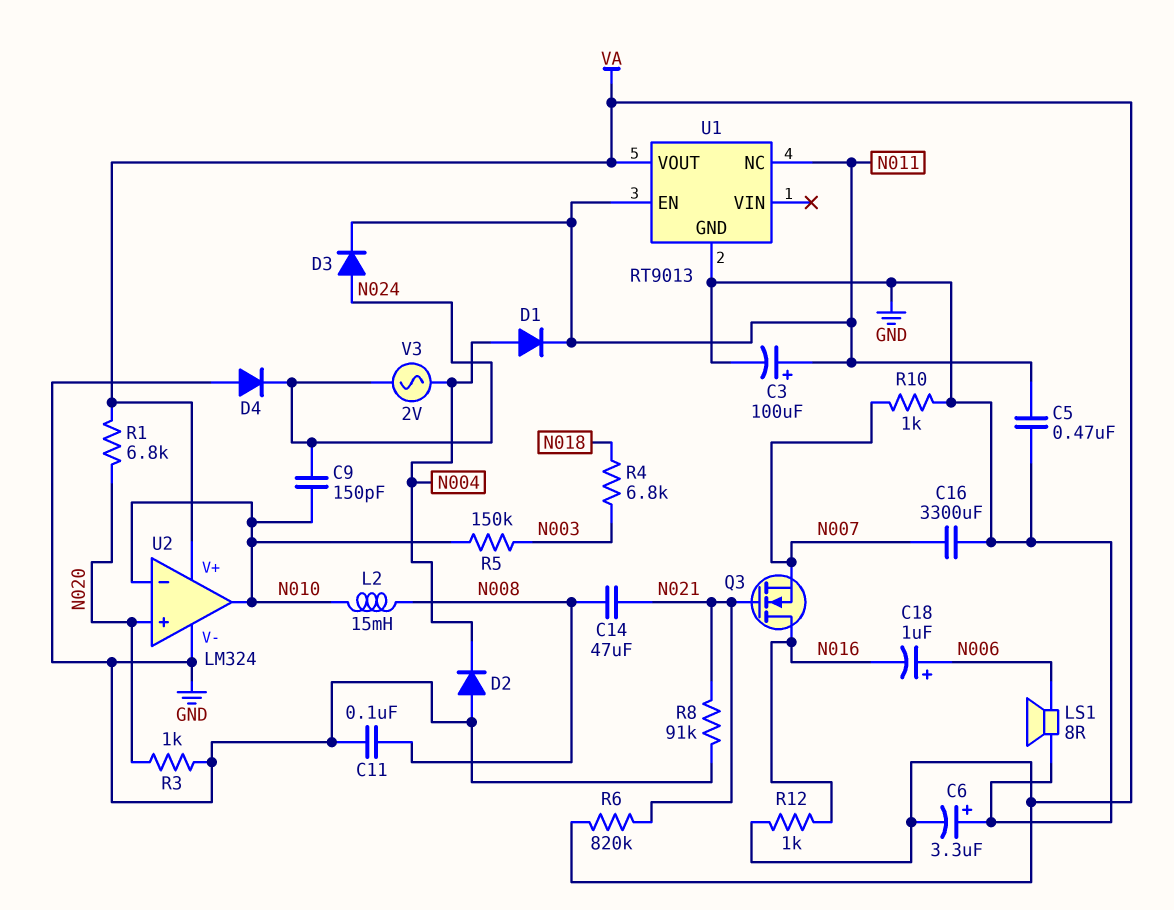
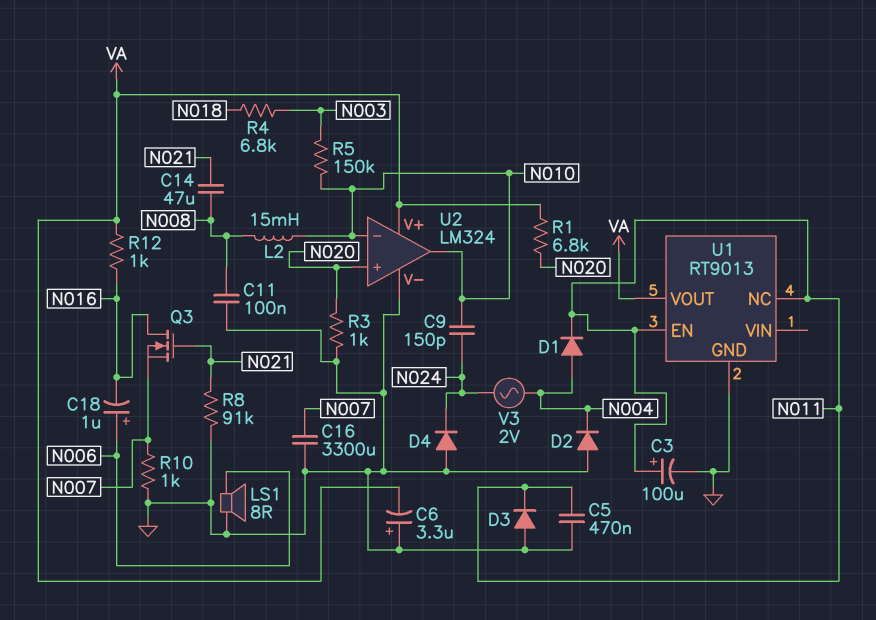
D3: diode (A N024, K N011) -> diode (A GND, K N011)
R6: 820k (N021, VA) -> none

